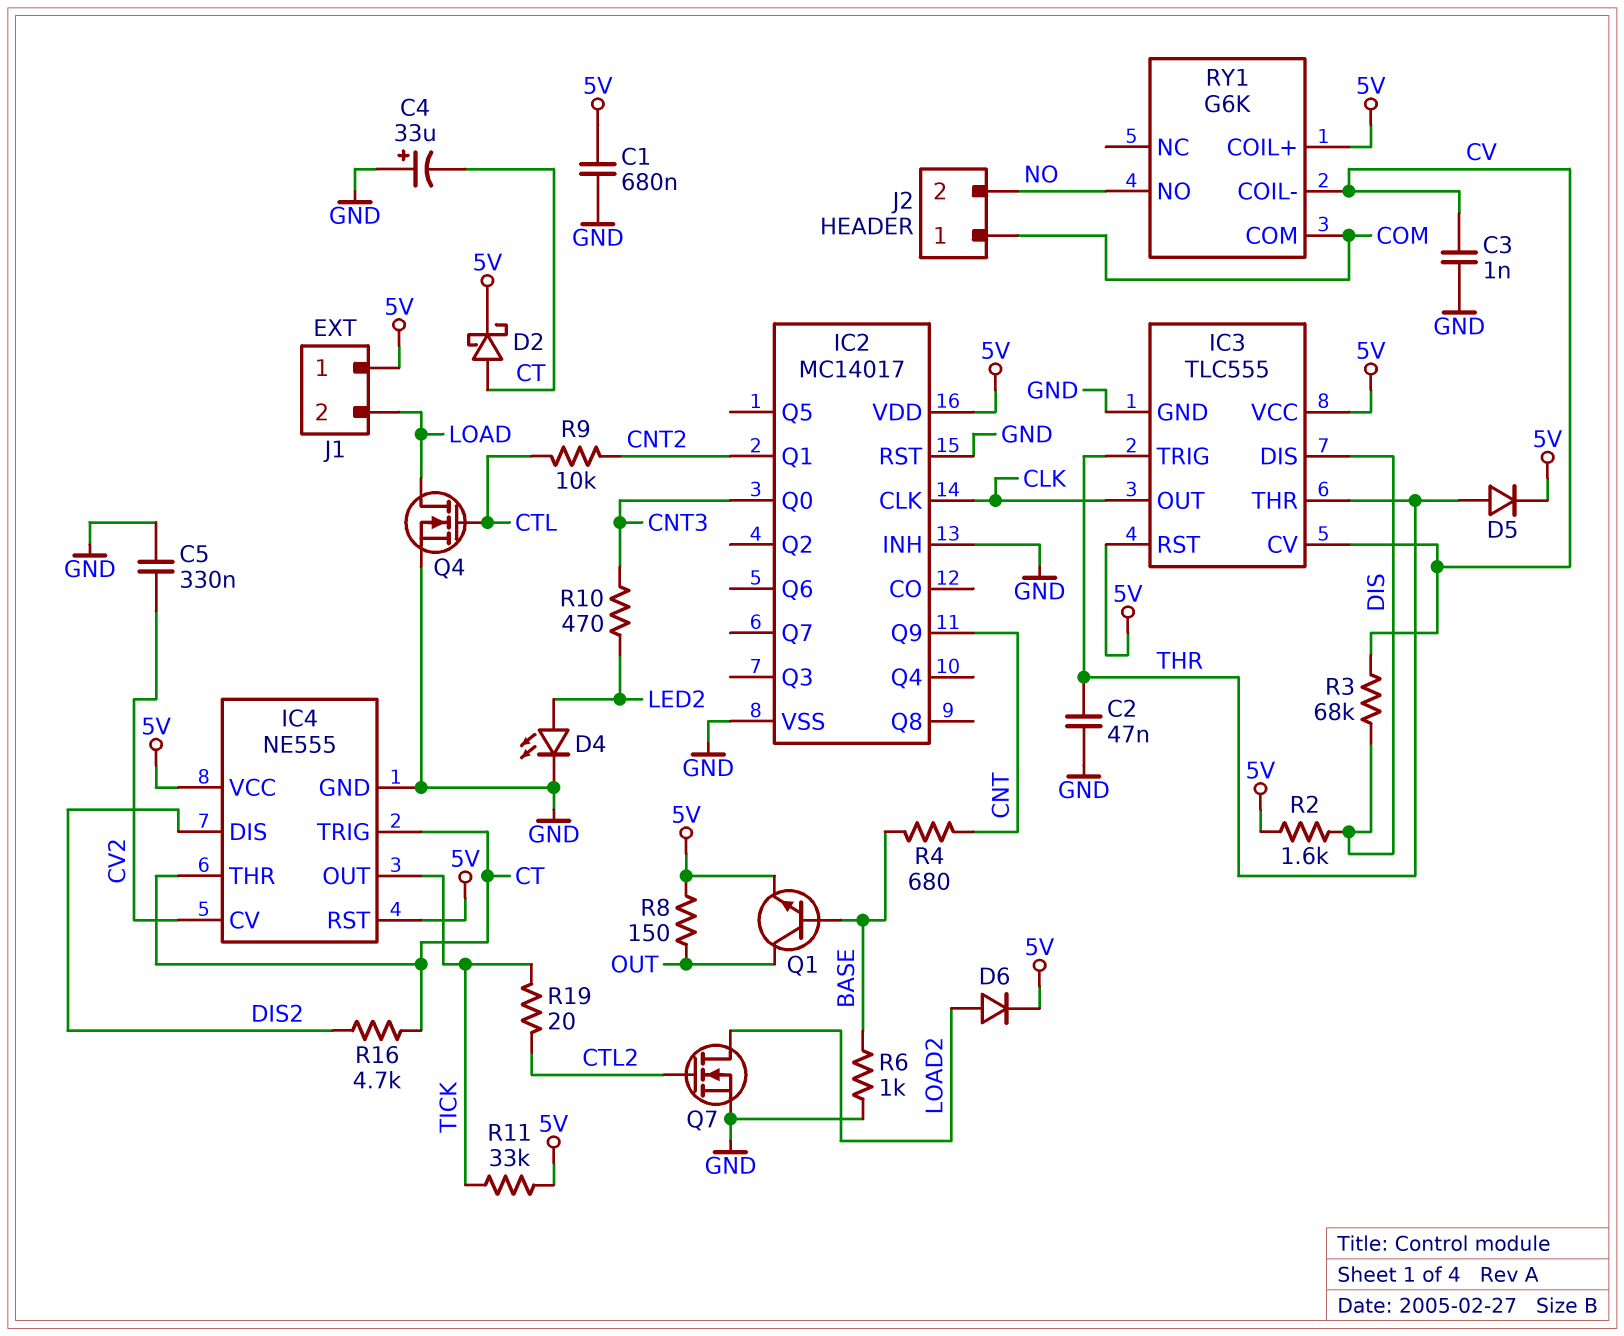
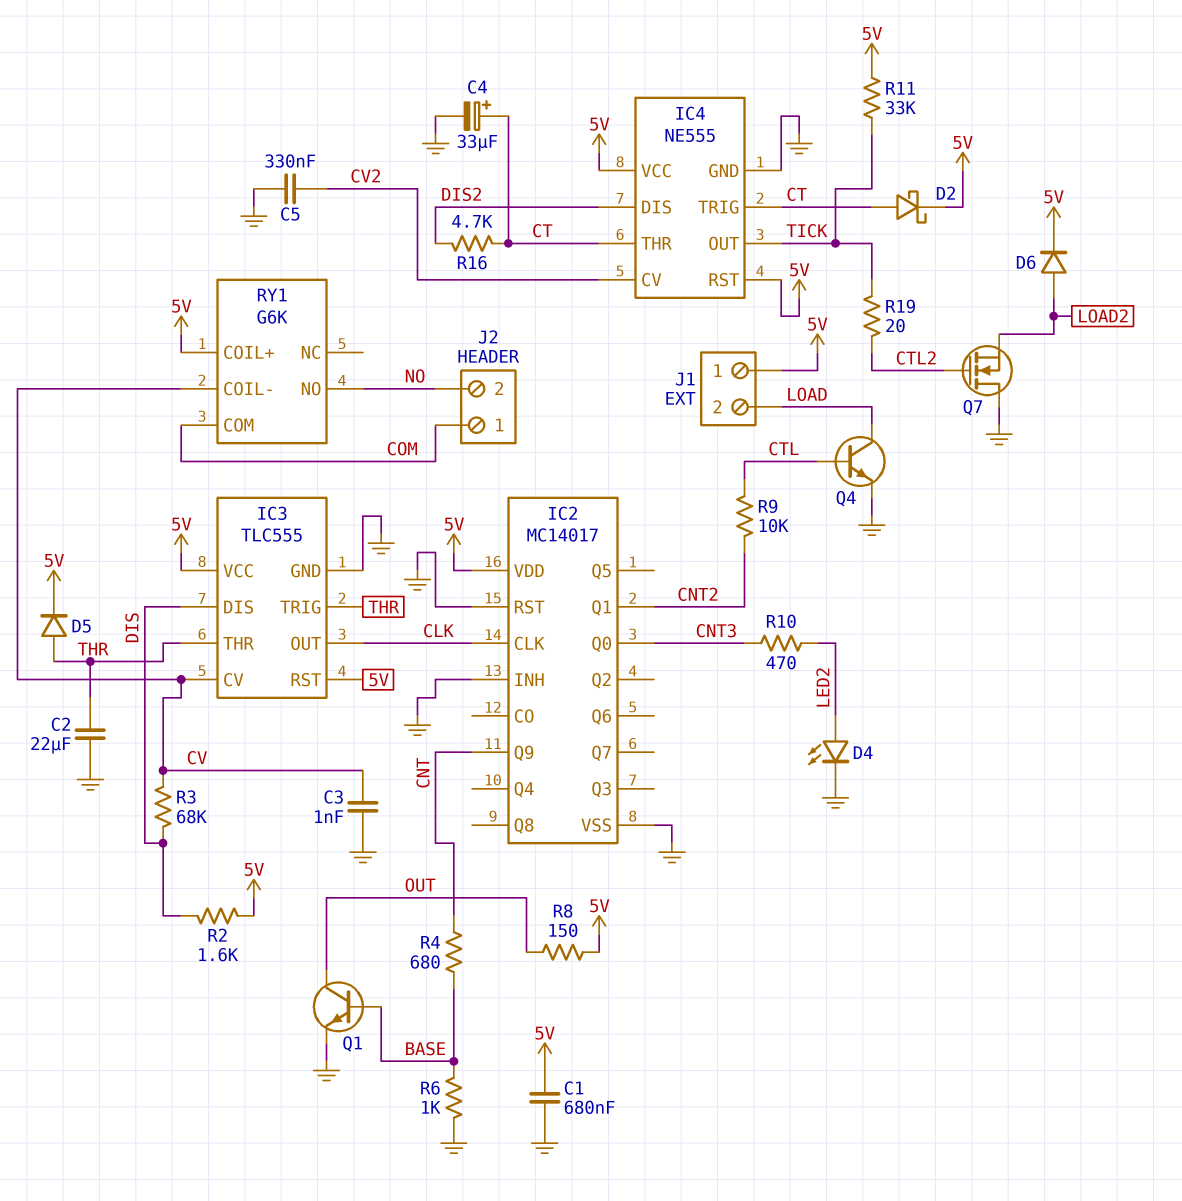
C2: 47nF (GND, THR) -> 22uF (GND, THR)
C4: 33uF (plus GND, minus CT) -> 33uF (plus CT, minus GND)
Q1: NPN (B BASE, C OUT, E 5V) -> NPN (B BASE, C OUT, E GND)
Q4: NMOS (G CTL, D LOAD, S GND) -> NPN (B CTL, C LOAD, E GND)
Q7: NMOS (G CTL2, D LOAD2, S GND) -> NMOS (G CTL2, D GND, S LOAD2)

